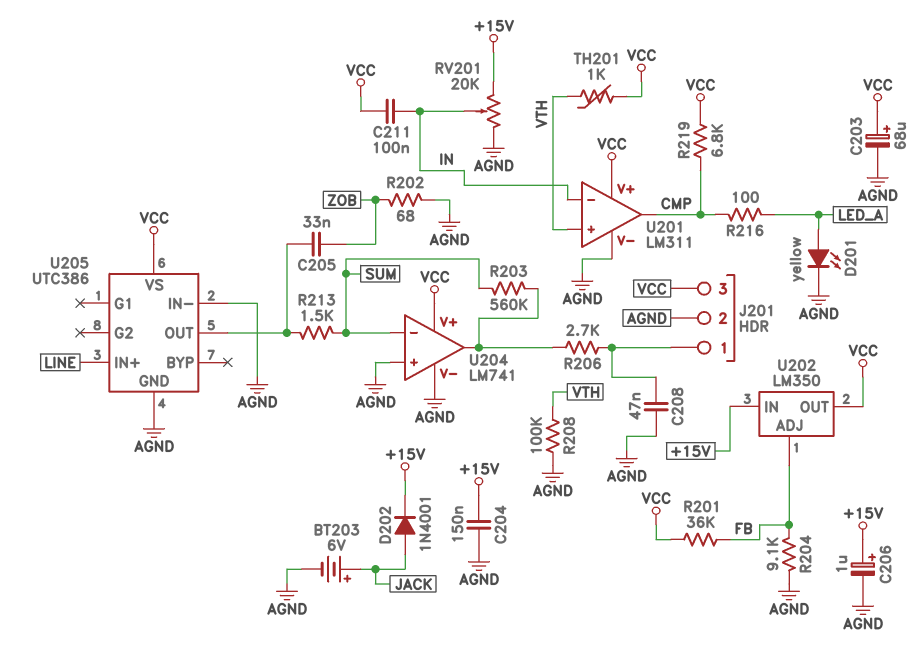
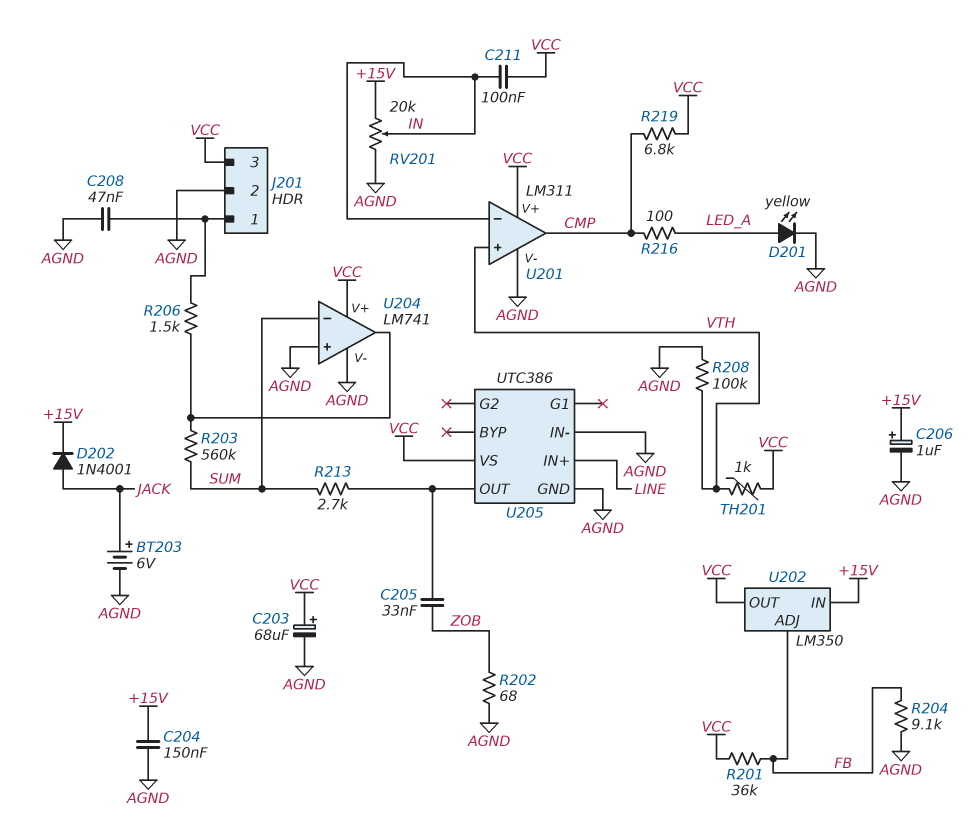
R206: 2.7k (J201/1, U204/out) -> 1.5k (J201/1, U204/out)
R213: 1.5k (SUM, U205/OUT) -> 2.7k (SUM, U205/OUT)

